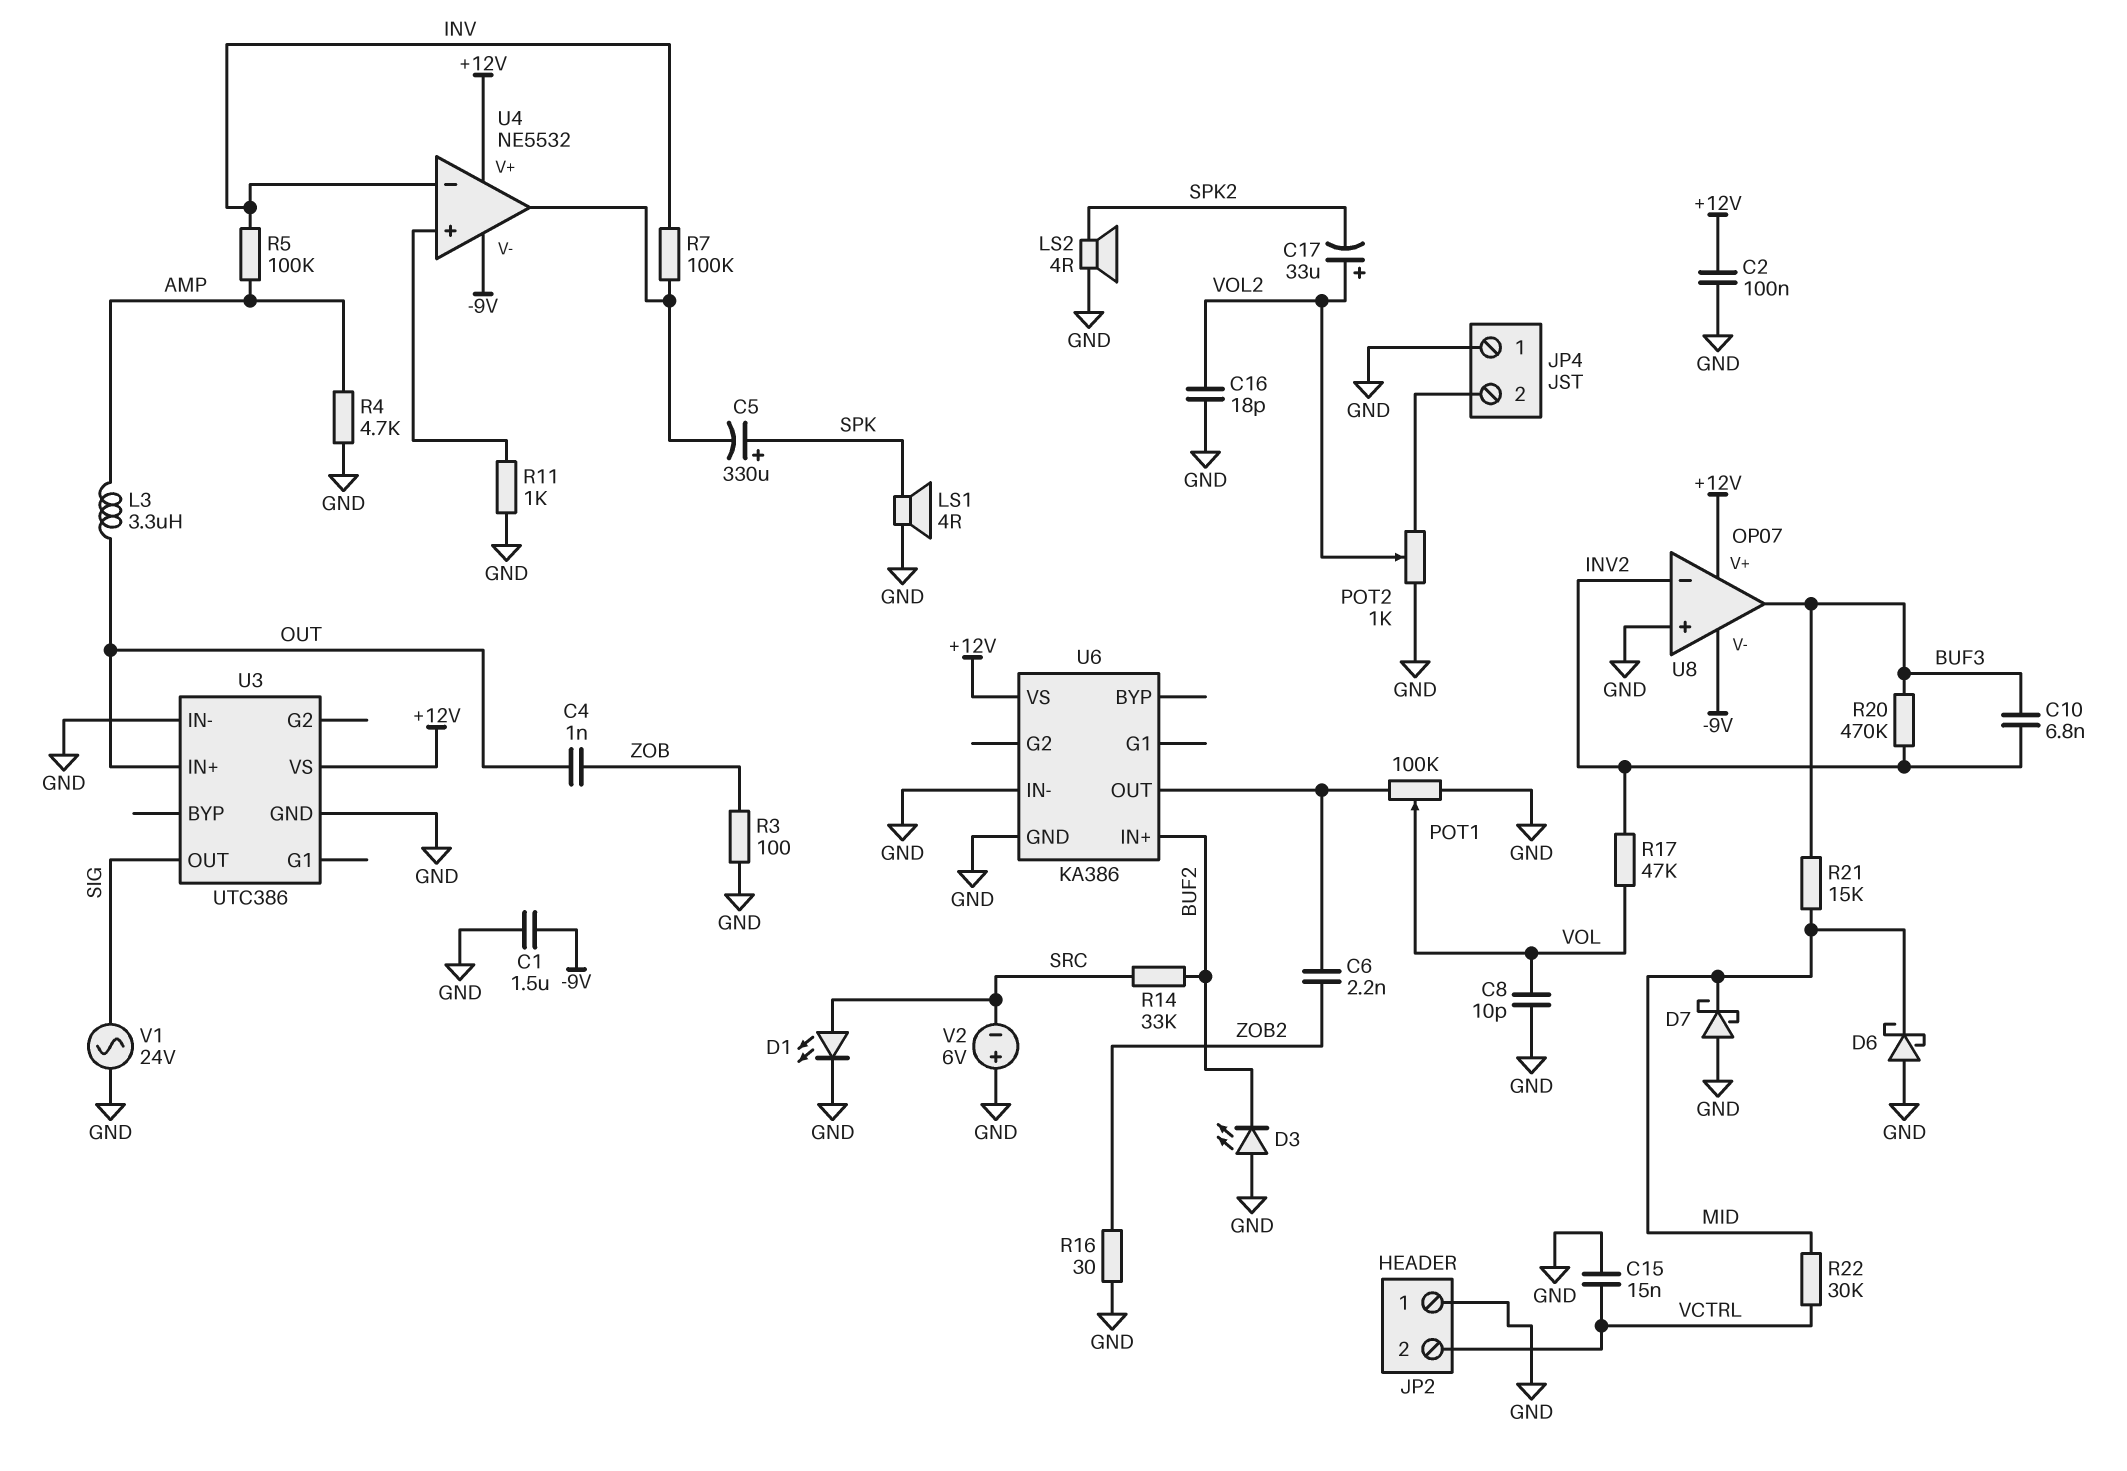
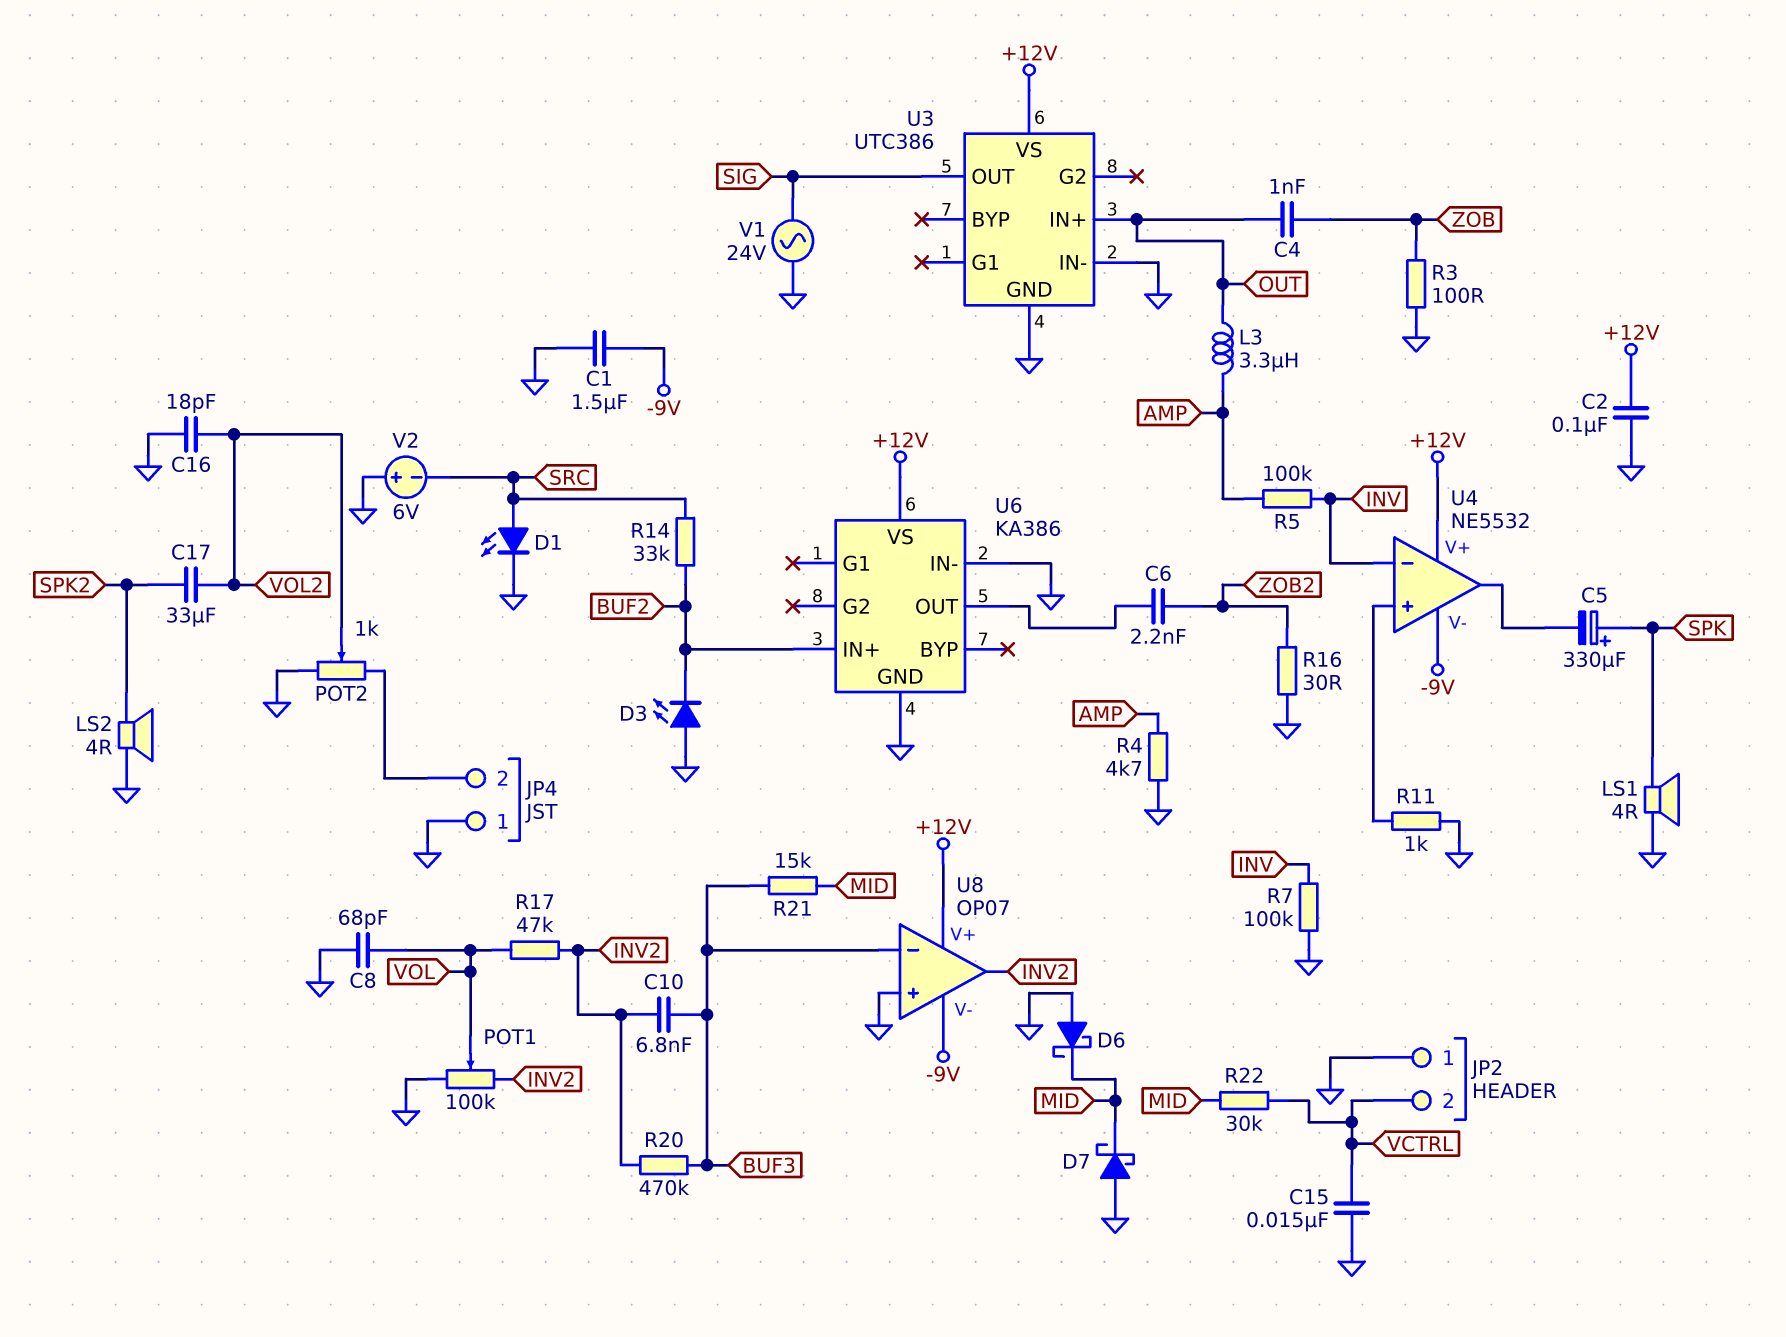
C8: 10pF (GND, VOL) -> 68pF (GND, VOL)
C17: 33uF (plus VOL2, minus SPK2) -> 33uF (SPK2, VOL2)
POT1: 100k (GND, U6/OUT, wiper VOL) -> 100k (GND, INV2, wiper VOL)
R7: 100k (INV, U4/out) -> 100k (GND, INV)
U8 pin in-: INV2 -> BUF3
U8 pin out: BUF3 -> INV2

